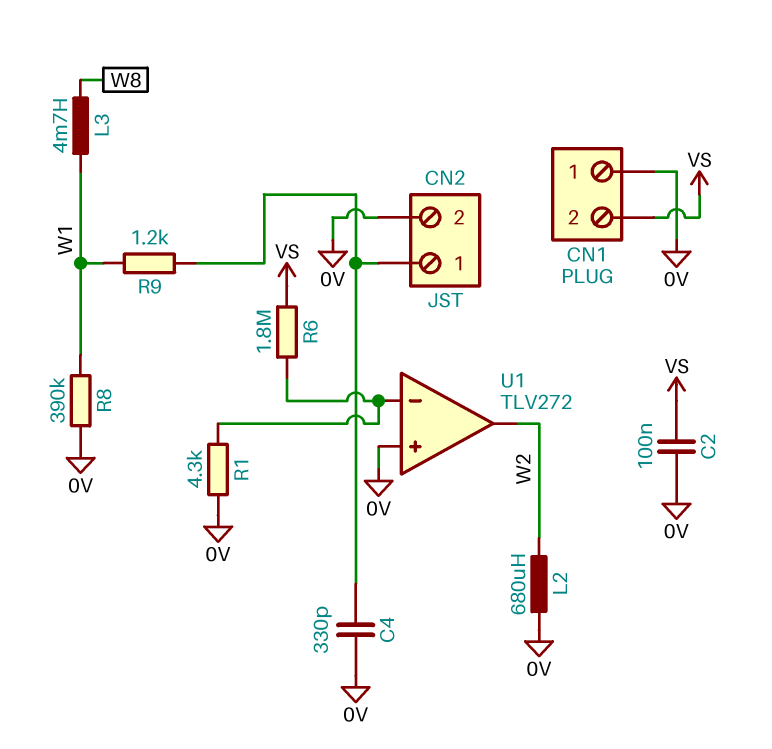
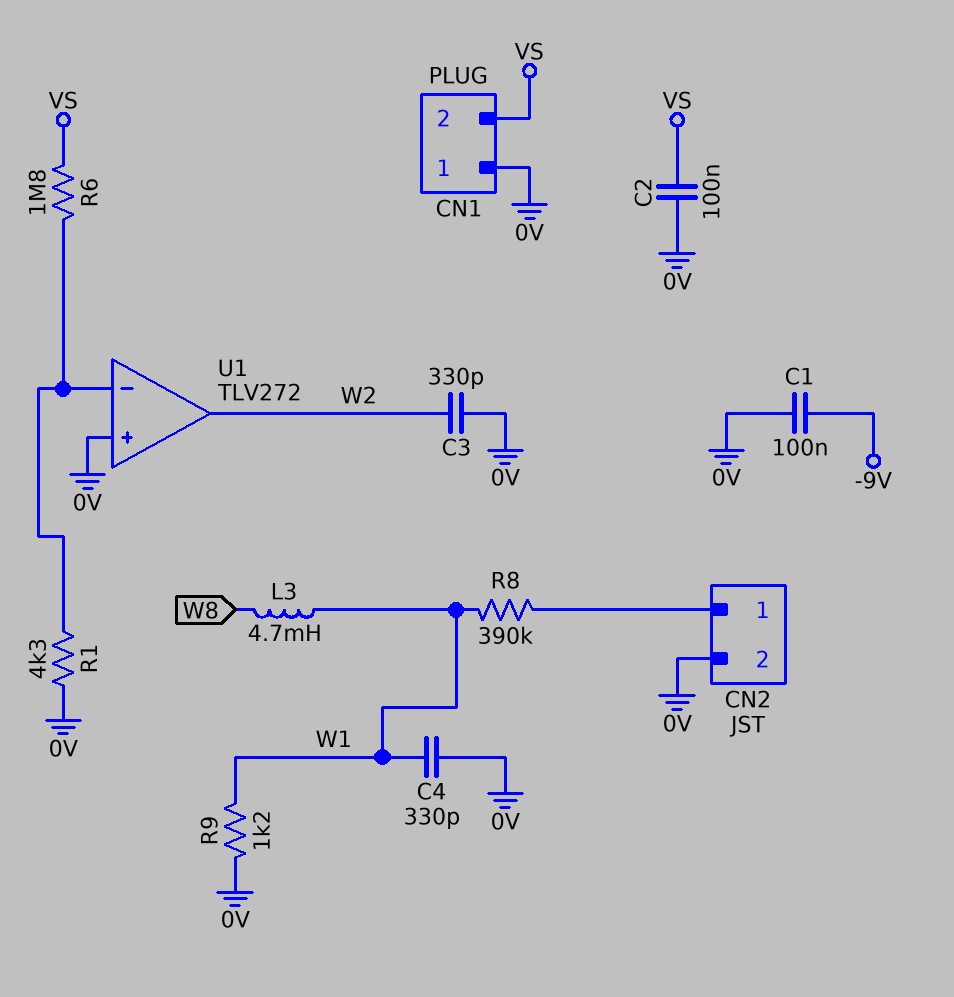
C1: none -> 100nF (-9V, 0V)
C3: none -> 330pF (0V, W2)
C4: 330pF (0V, CN2/1) -> 330pF (0V, W1)
L2: 680uH (0V, W2) -> none
R8: 390k (0V, W1) -> 390k (CN2/1, W1)
R9: 1.2k (CN2/1, W1) -> 1.2k (0V, W1)

